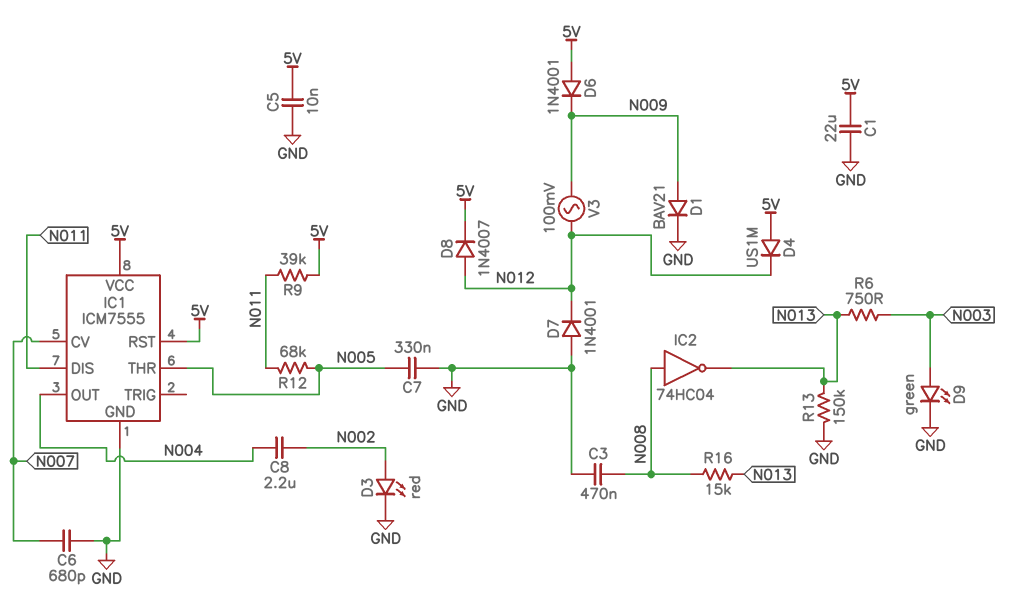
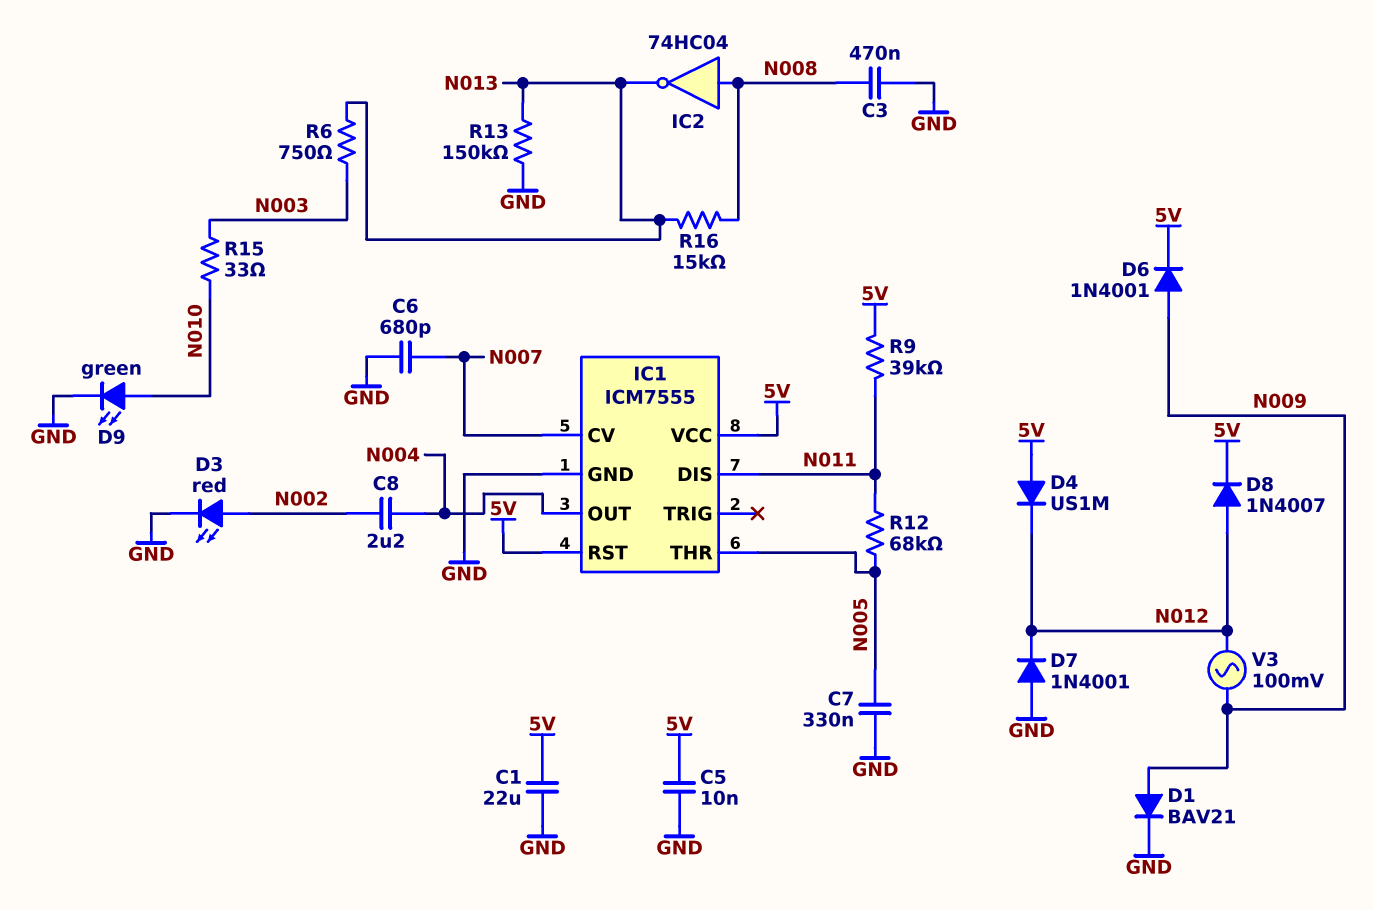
D6: diode 1N4001 (A 5V, K N009) -> diode 1N4001 (A N009, K 5V)
D9: LED green (A N003, K GND) -> LED green (A N010, K GND)
R15: none -> 33 (N003, N010)

